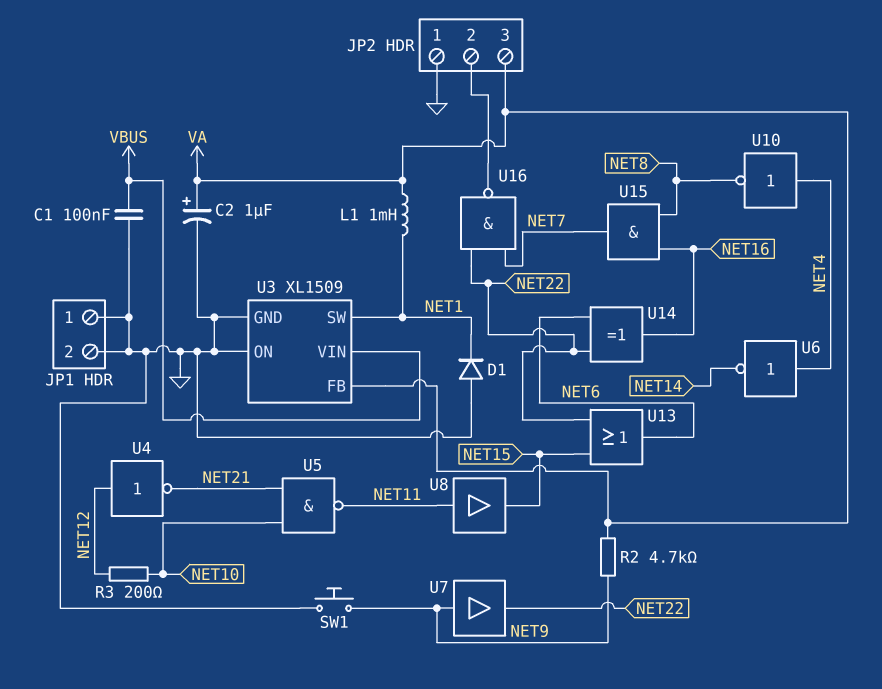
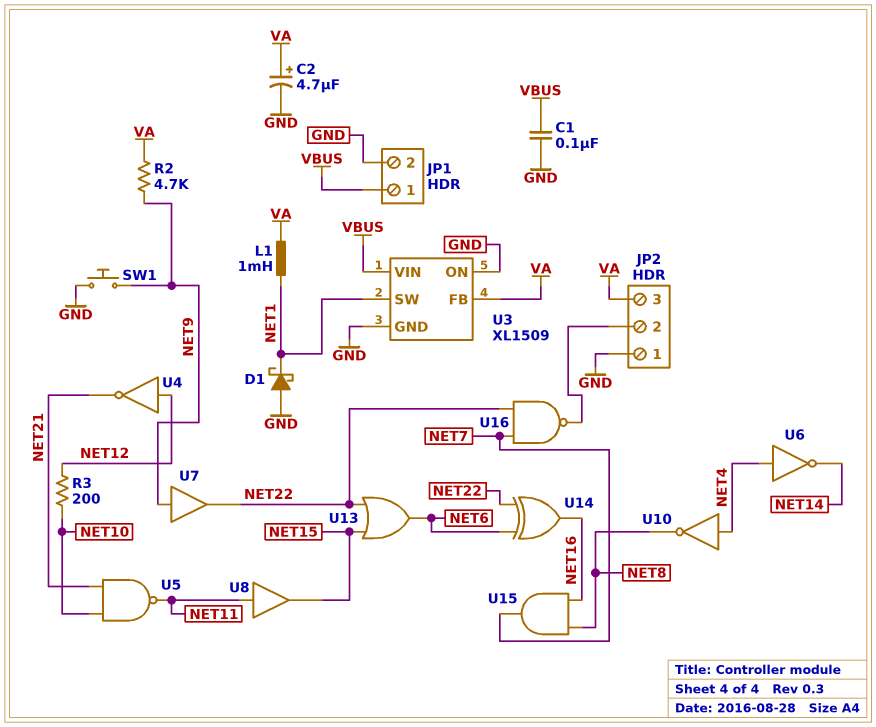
C2: 1uF (plus VA, minus GND) -> 4.7uF (plus VA, minus GND)
D1: diode (A GND, K NET1) -> schottky (A GND, K NET1)
JP1 pin 1: GND -> VBUS

